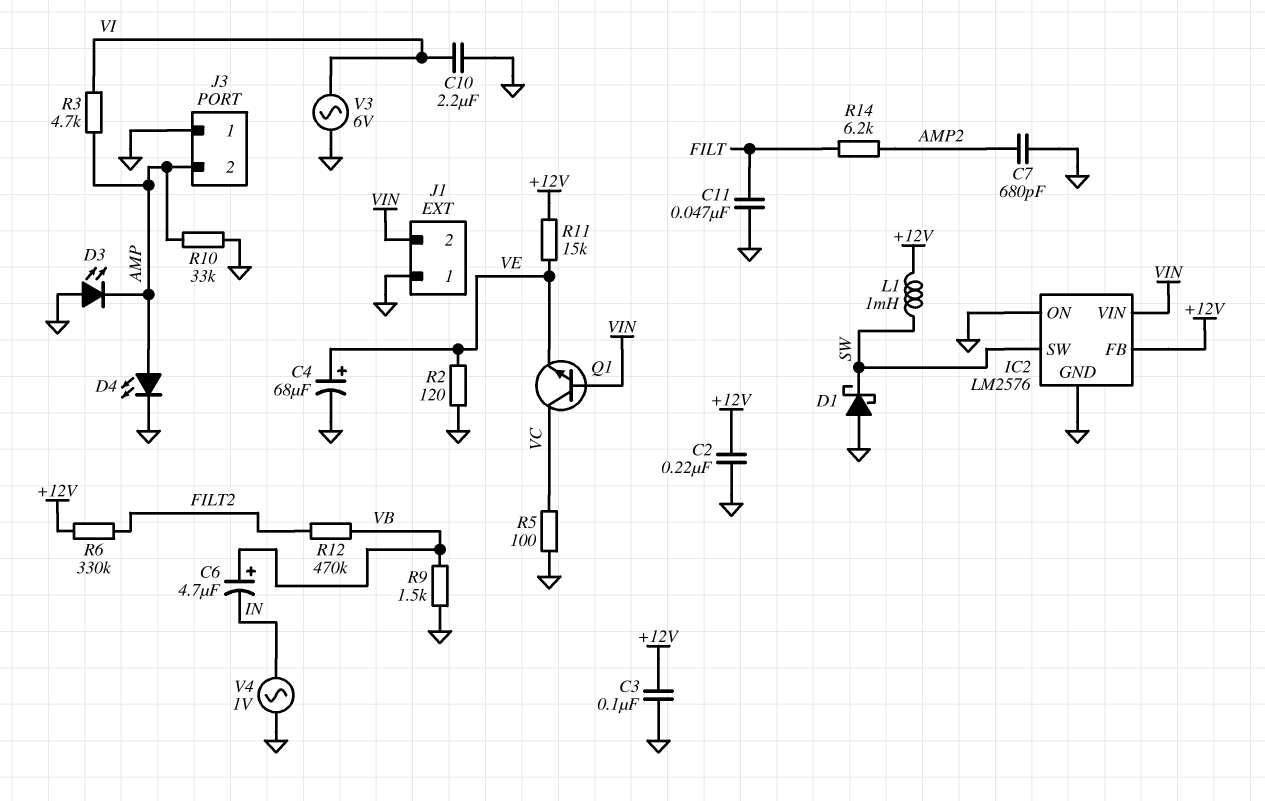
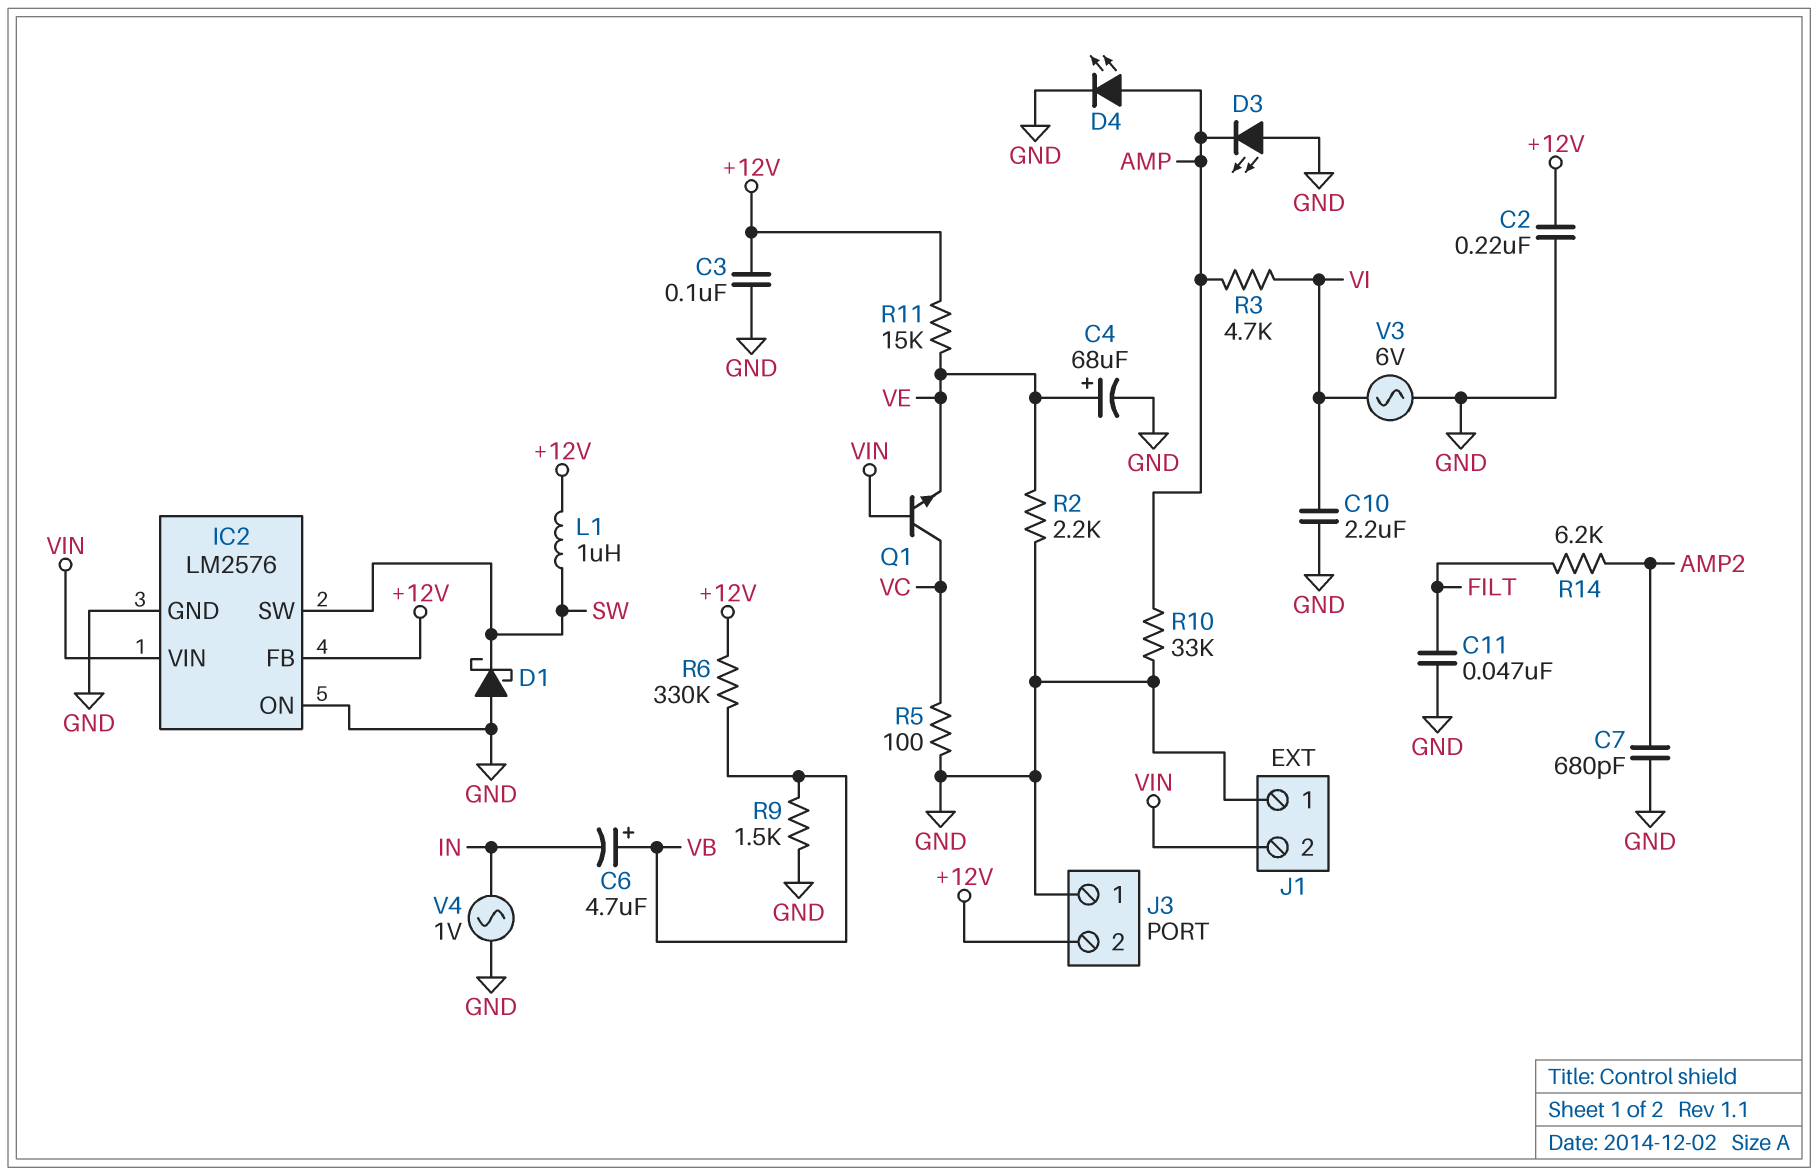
J3 pin 2: AMP -> +12V
L1: 1mH (+12V, SW) -> 1uH (+12V, SW)
R2: 120 (GND, VE) -> 2.2k (GND, VE)
R6: 330k (+12V, FILT2) -> 330k (+12V, VB)
R12: 470k (FILT2, VB) -> none

